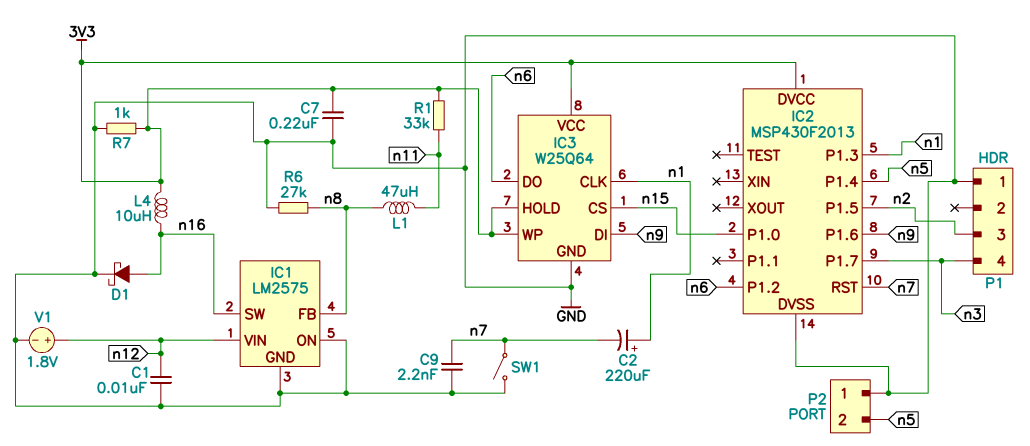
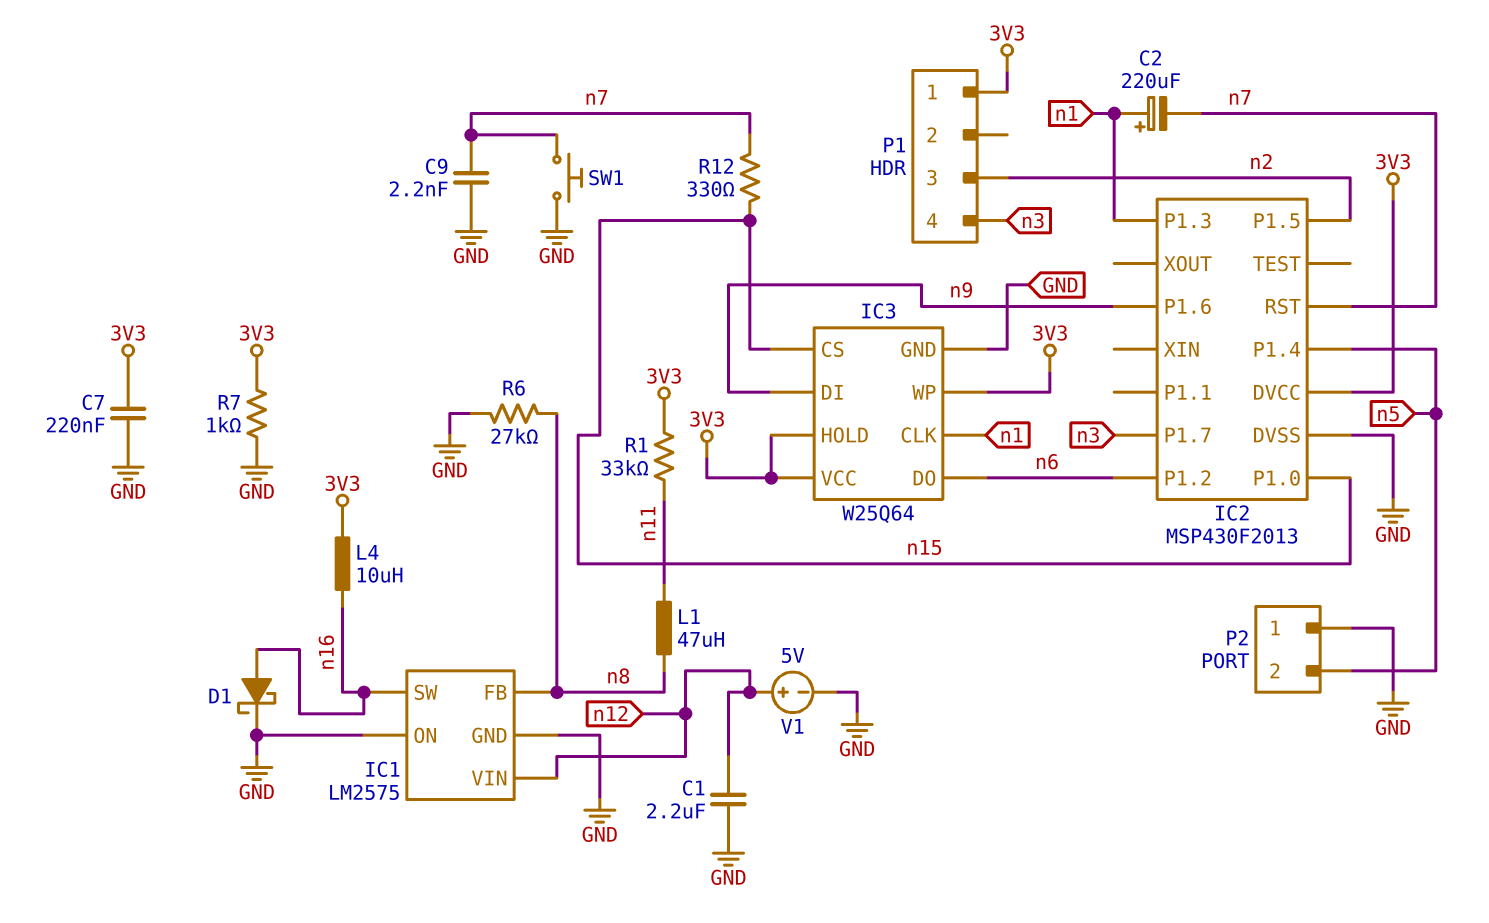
C1: 10nF (GND, n12) -> 2.2uF (GND, n12)
P1 pin 1: GND -> 3V3
R12: none -> 330 (n7, n15)
SW1: switch (GND, n7) -> button (GND, n7)
V1: 1.8V (plus n12, minus GND) -> 5V (plus n12, minus GND)

